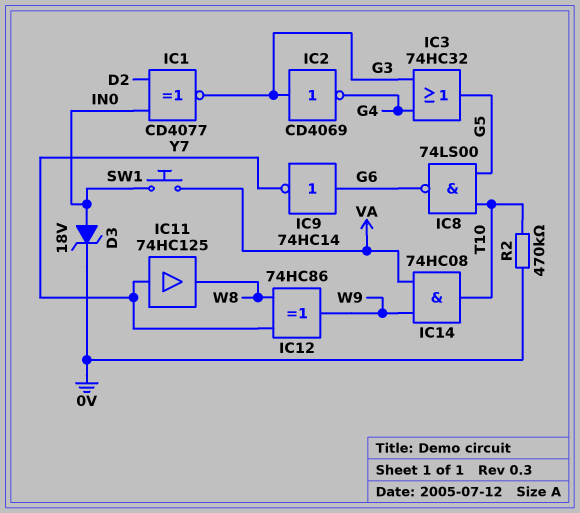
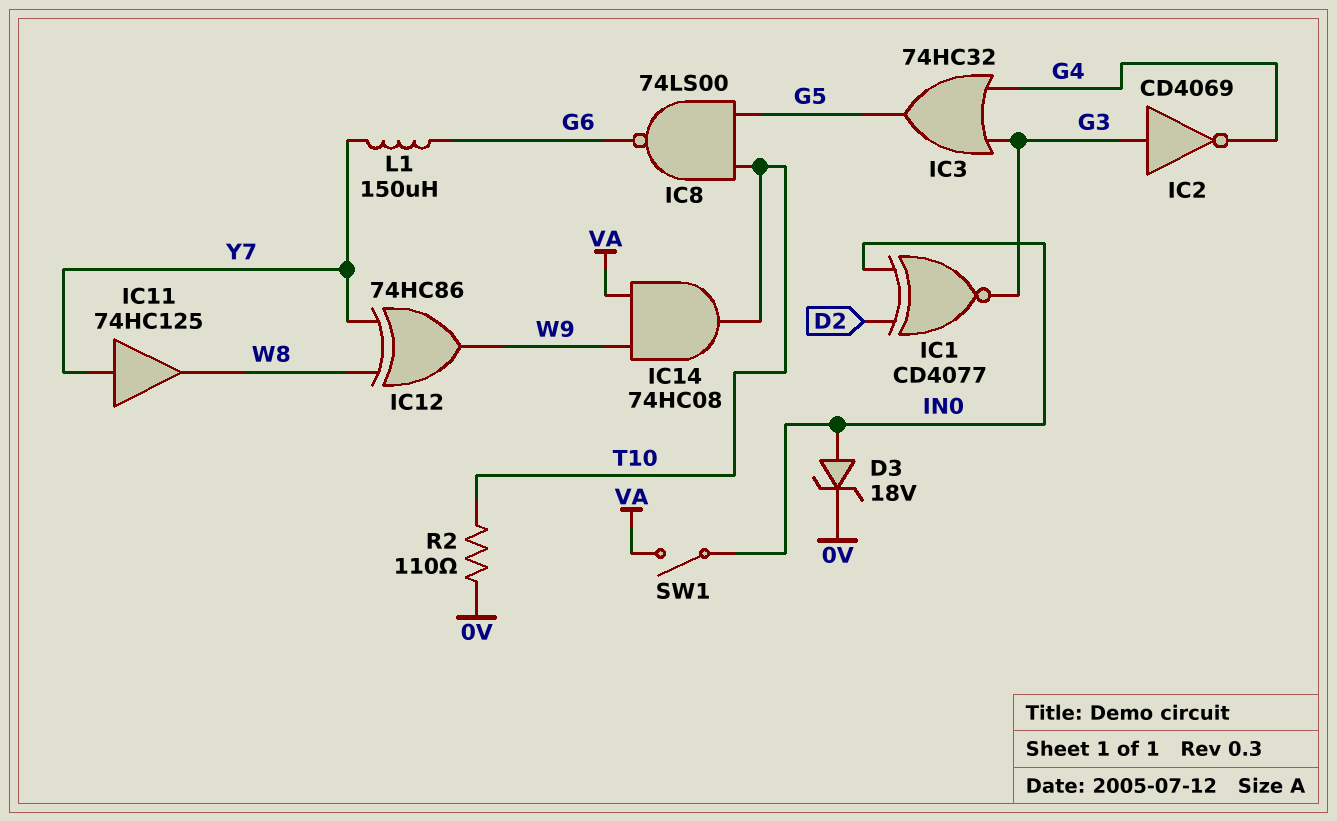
IC9: NOT 74HC14 (in G6, out Y7) -> none
L1: none -> 150uH (G6, Y7)
R2: 470k (0V, T10) -> 110 (0V, T10)
SW1: button (IN0, VA) -> switch (IN0, VA)

